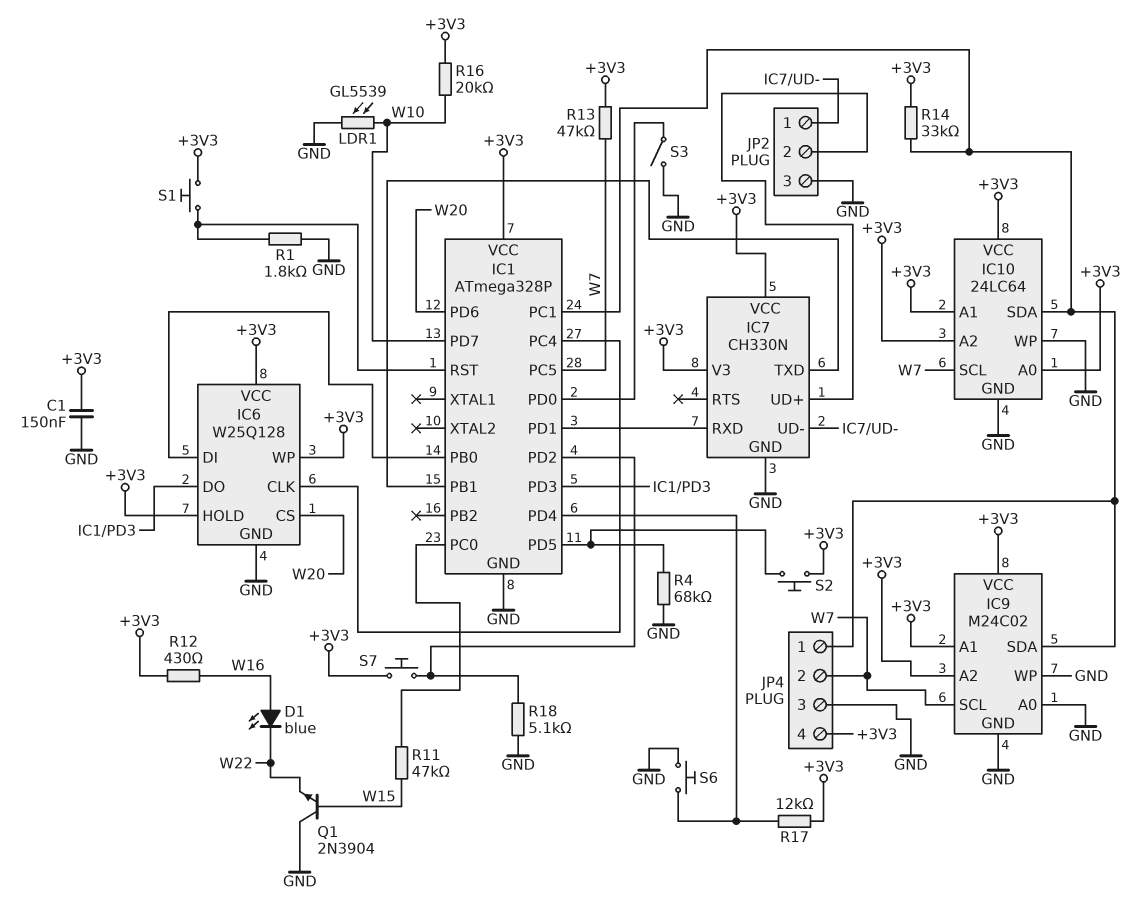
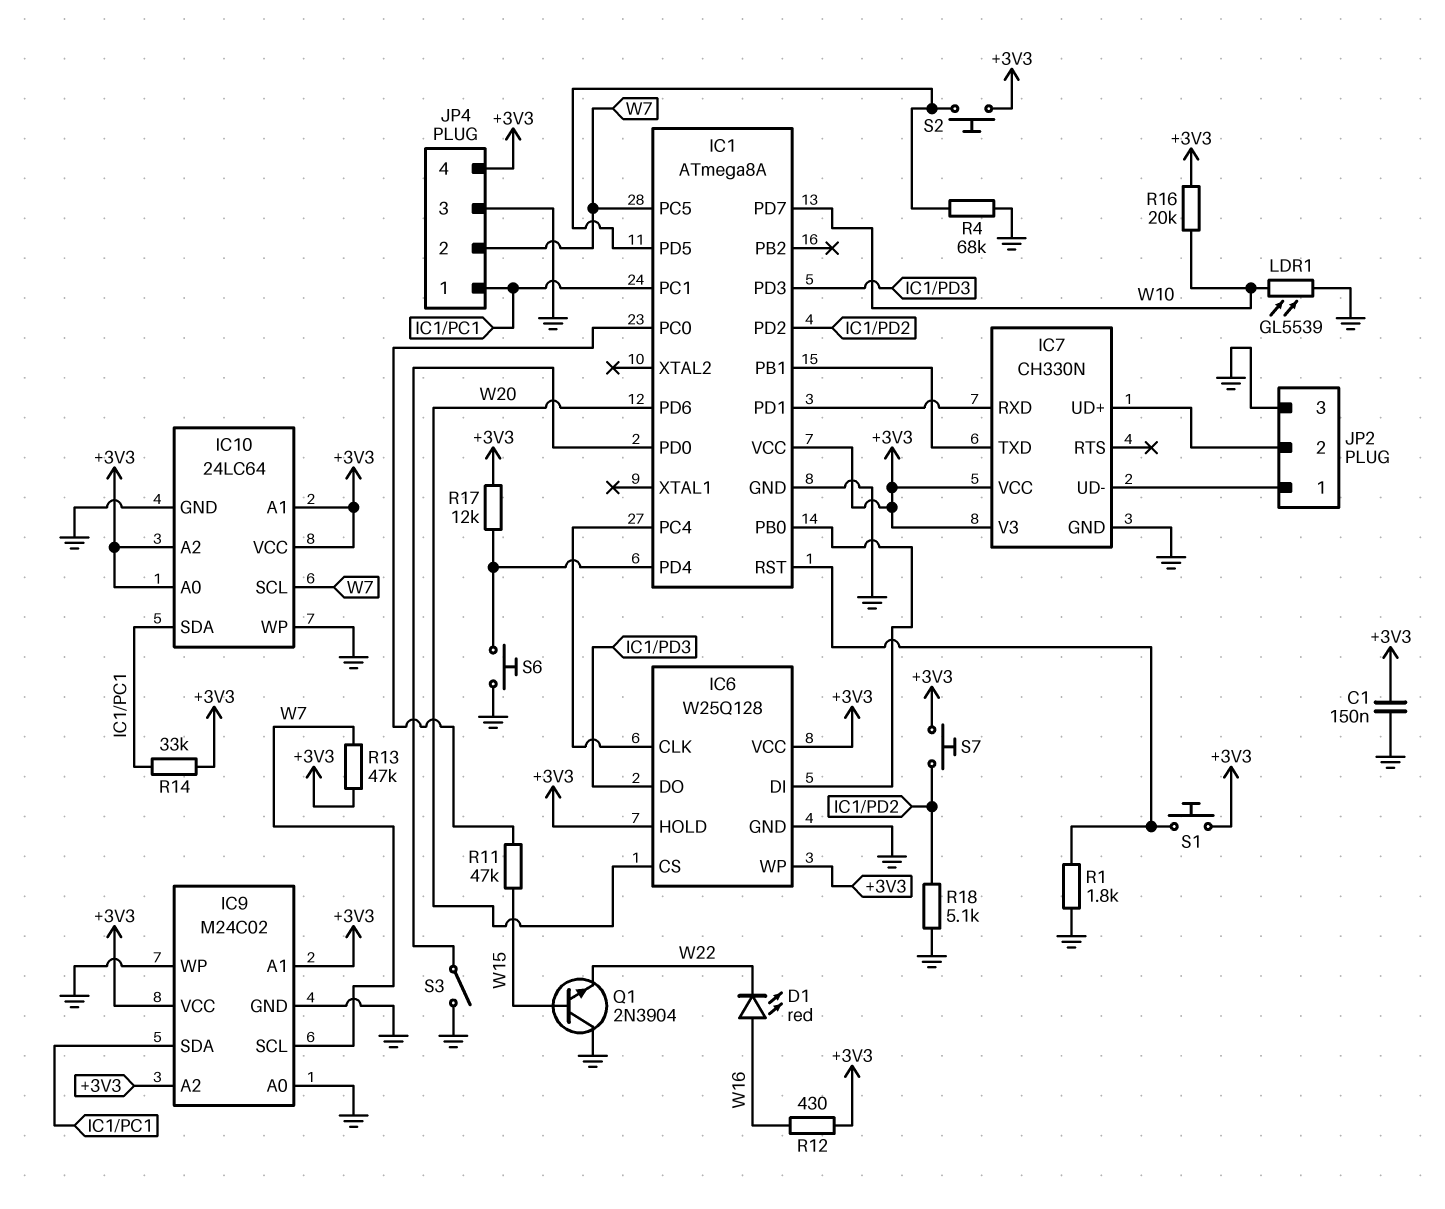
D1: LED blue (A W16, K W22) -> LED red (A W16, K W22)
IC1: ATmega328P -> ATmega8A

